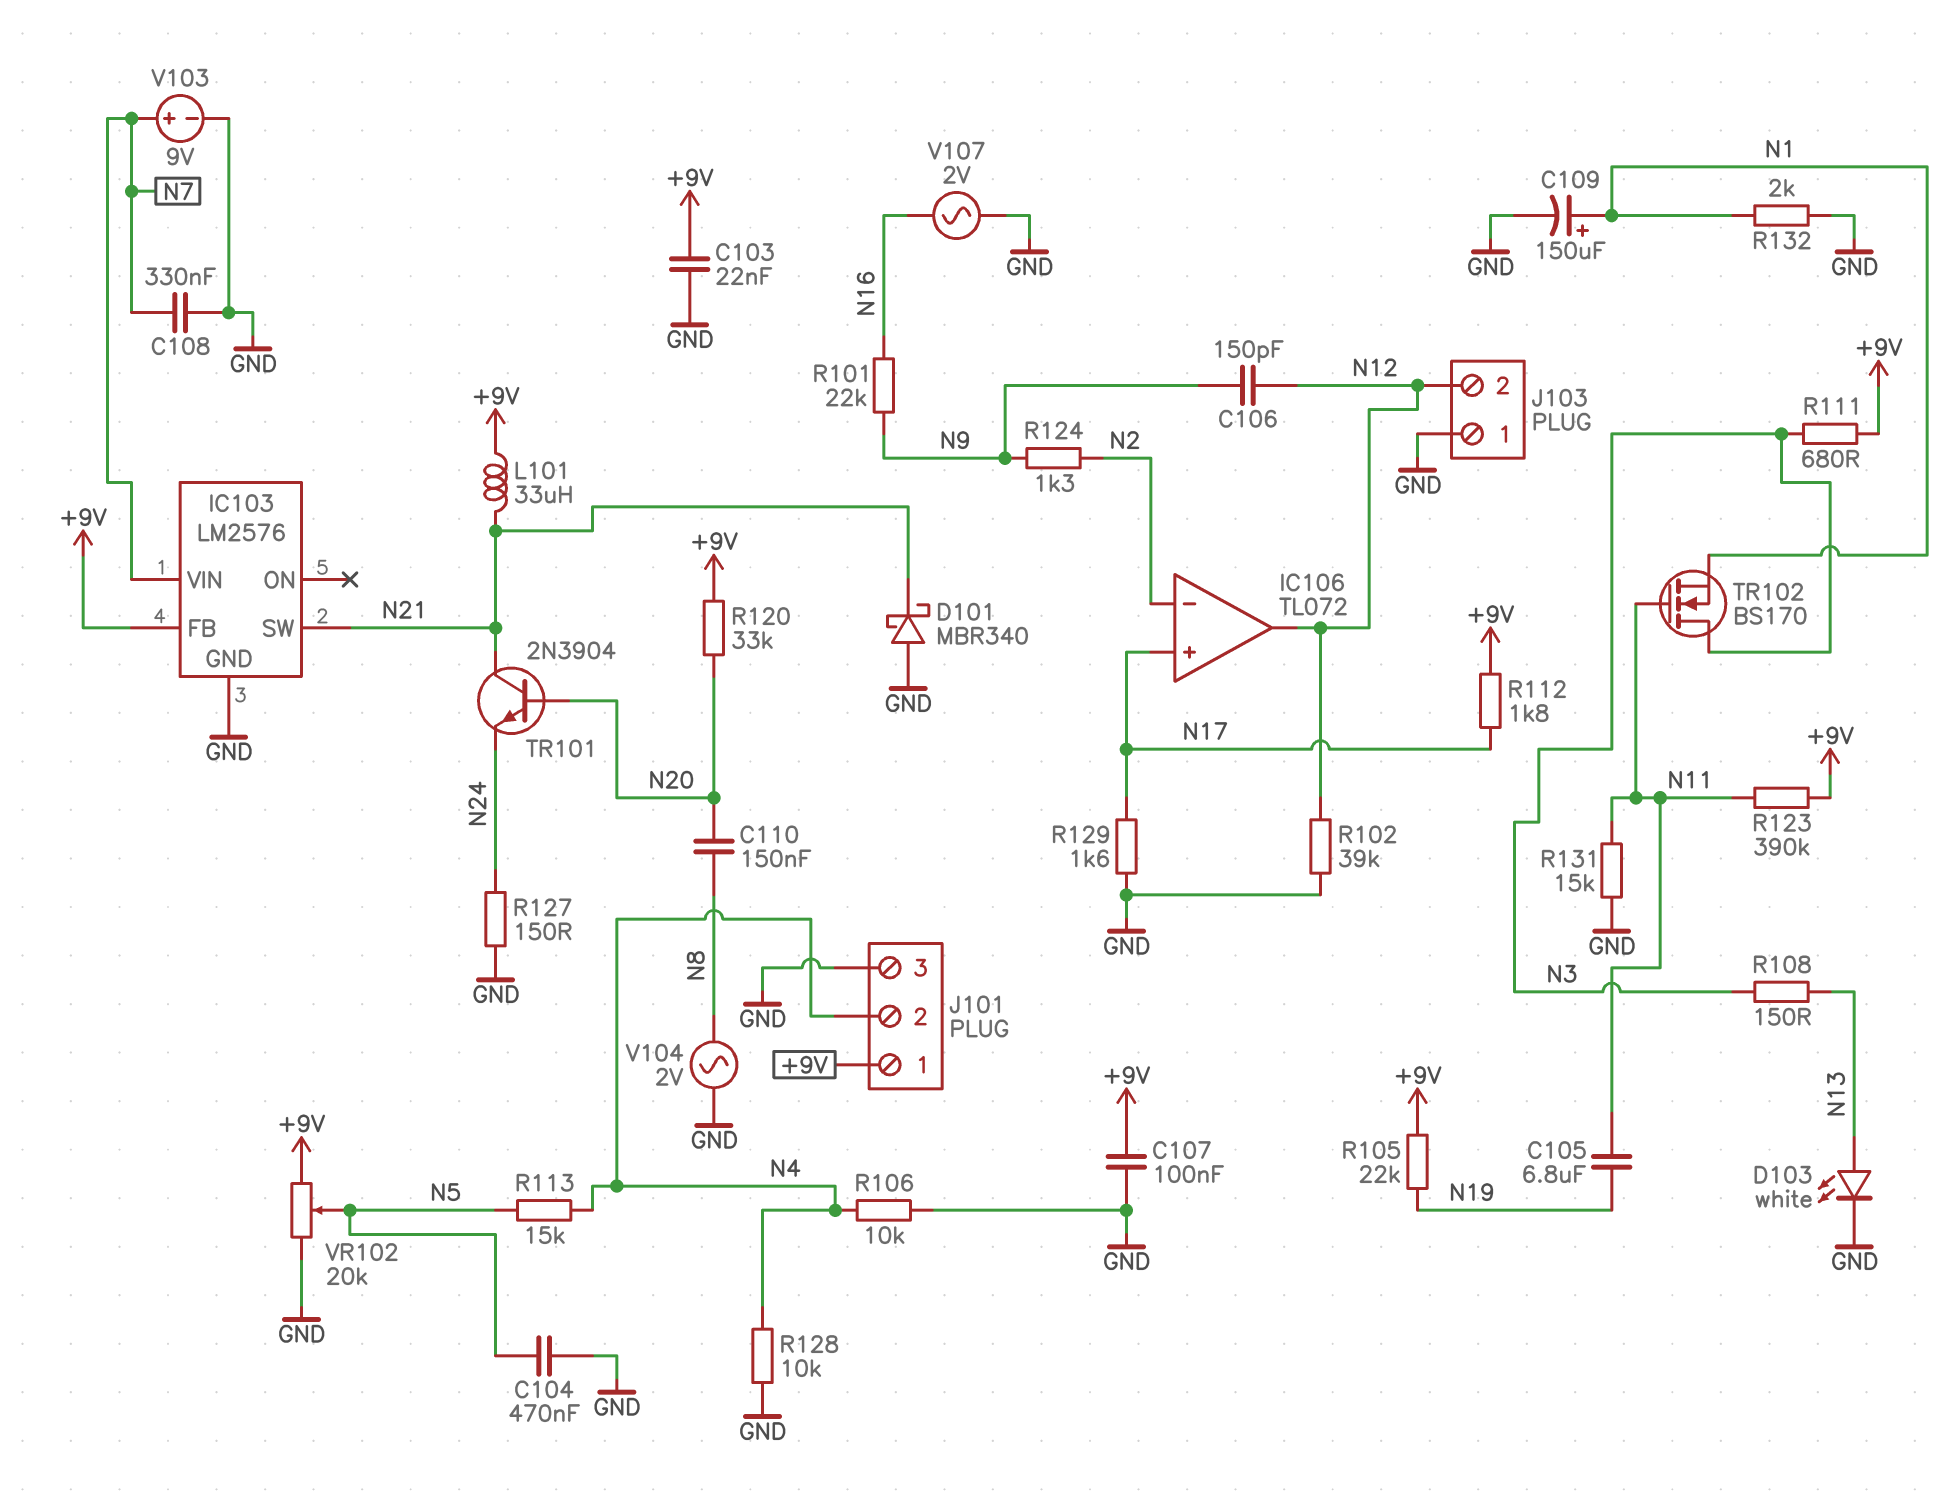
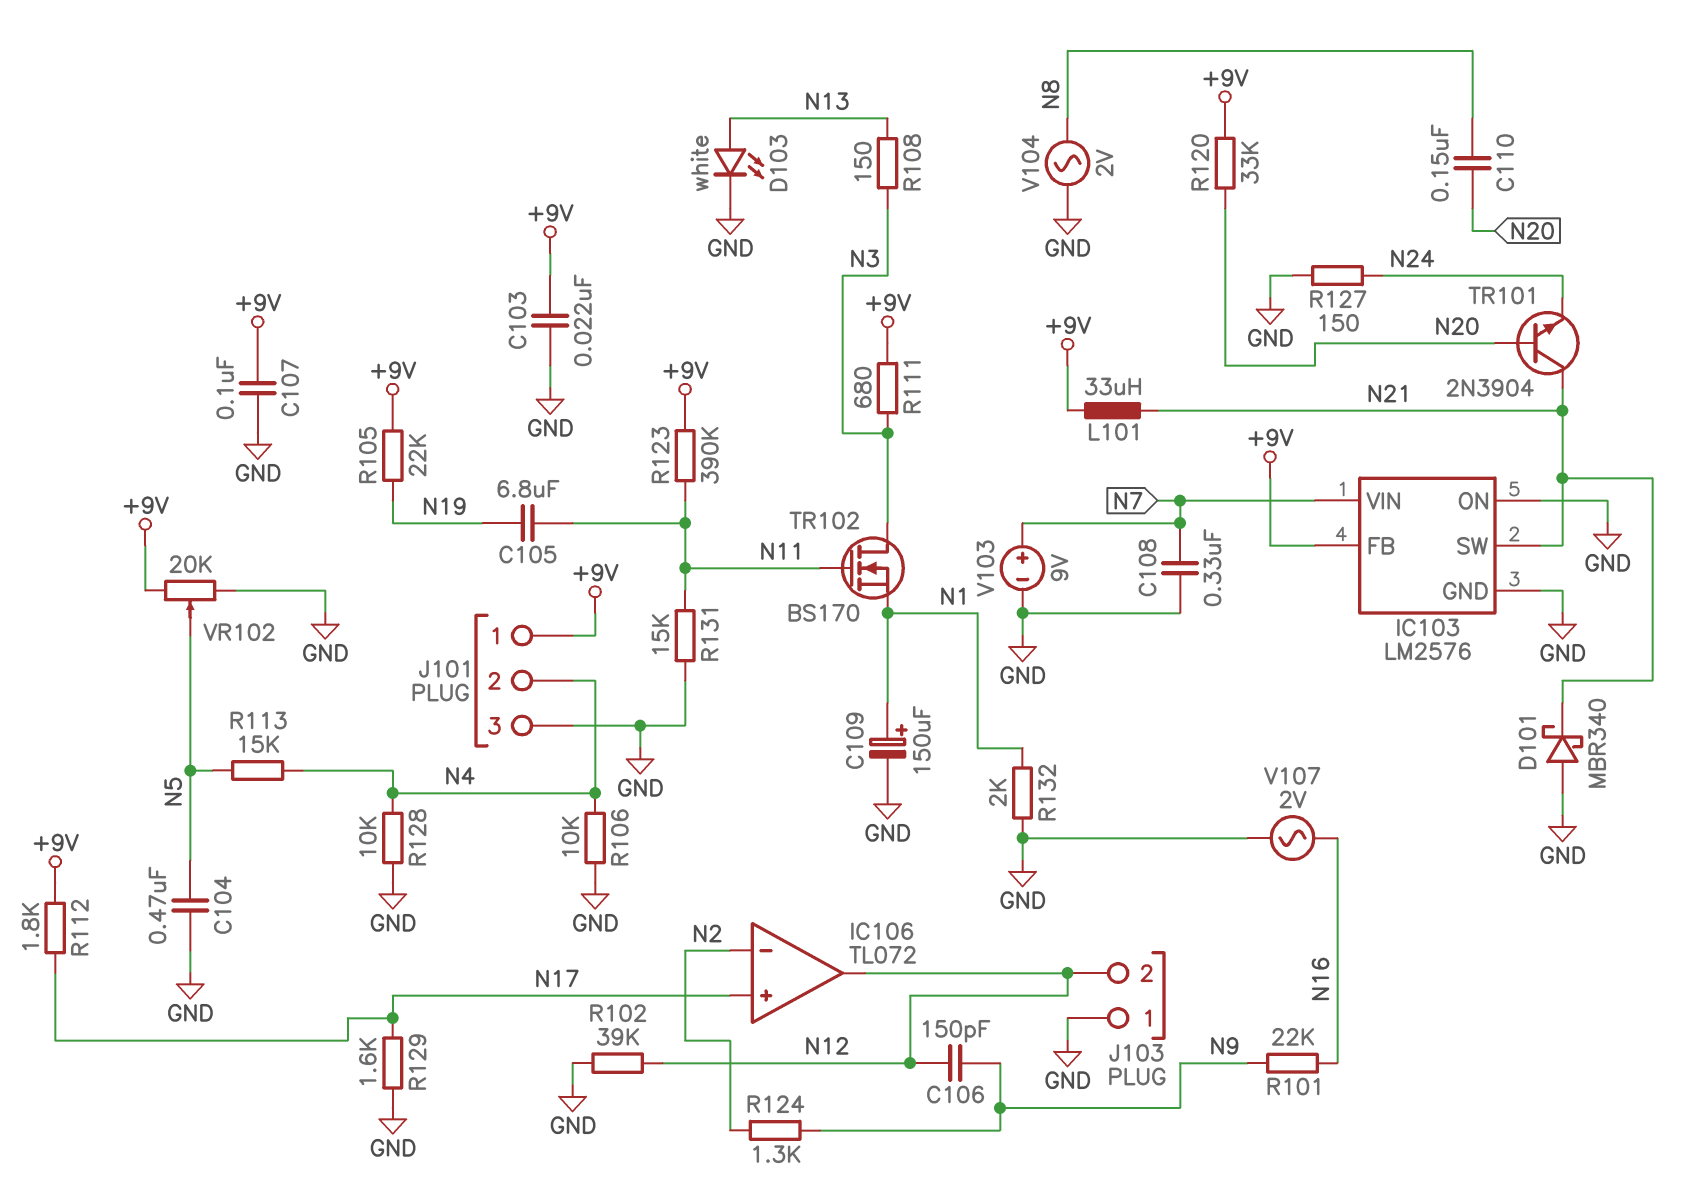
IC103 pin ON: none -> GND

